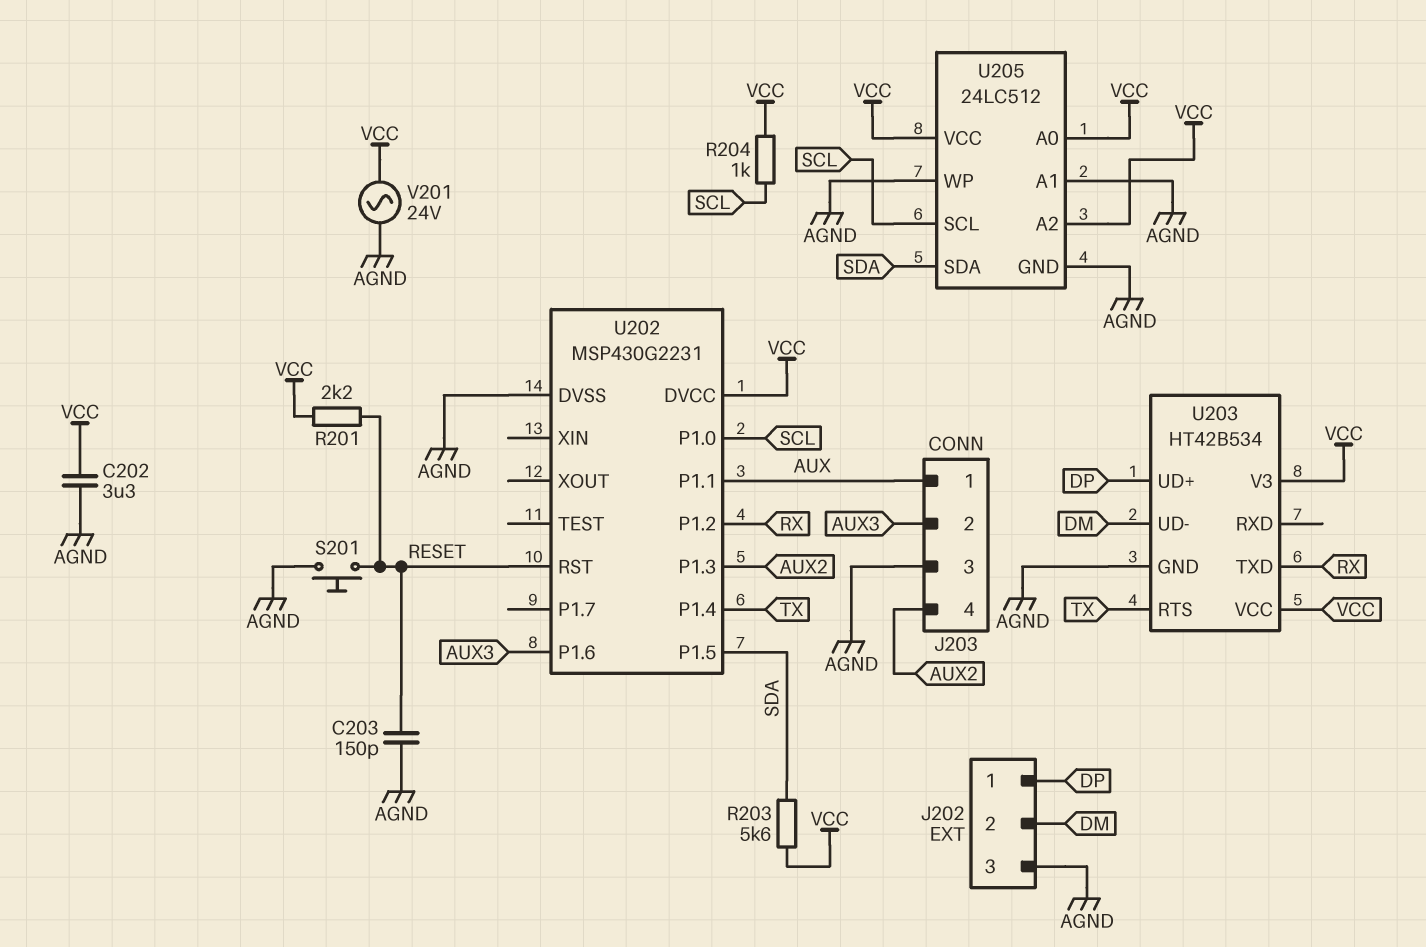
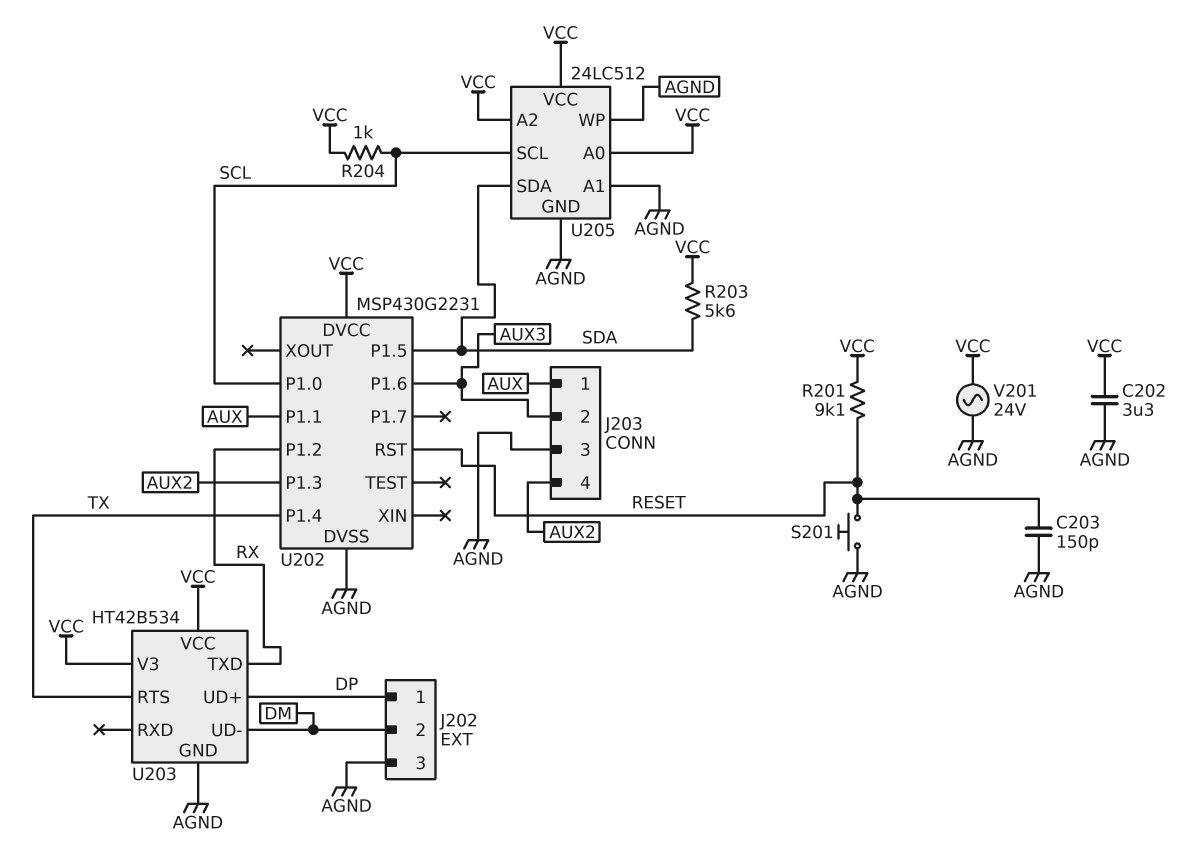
R201: 2.2k (RESET, VCC) -> 9.1k (RESET, VCC)

